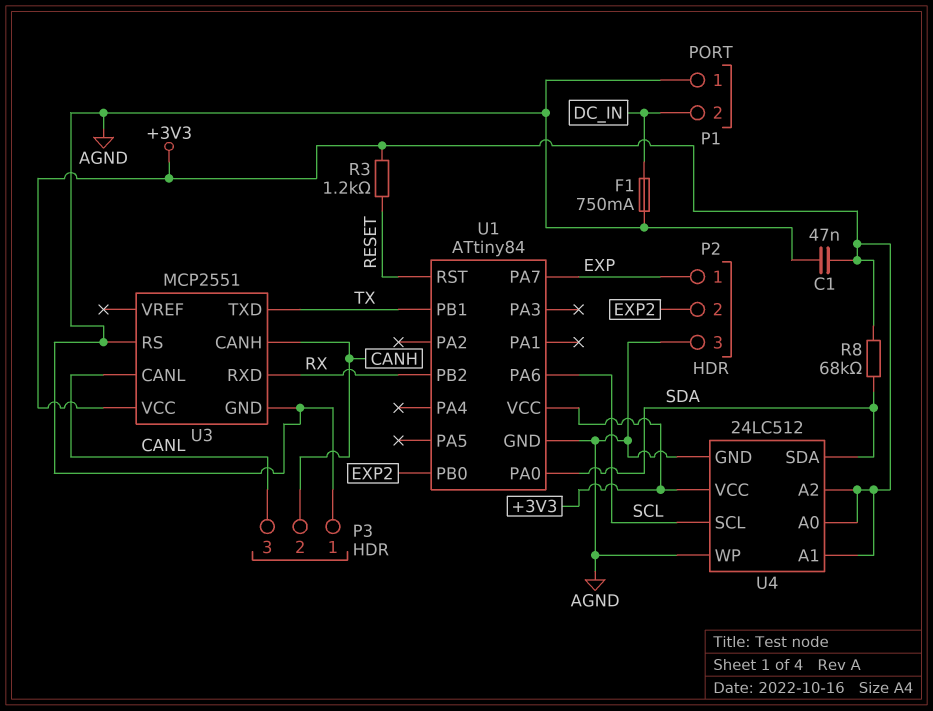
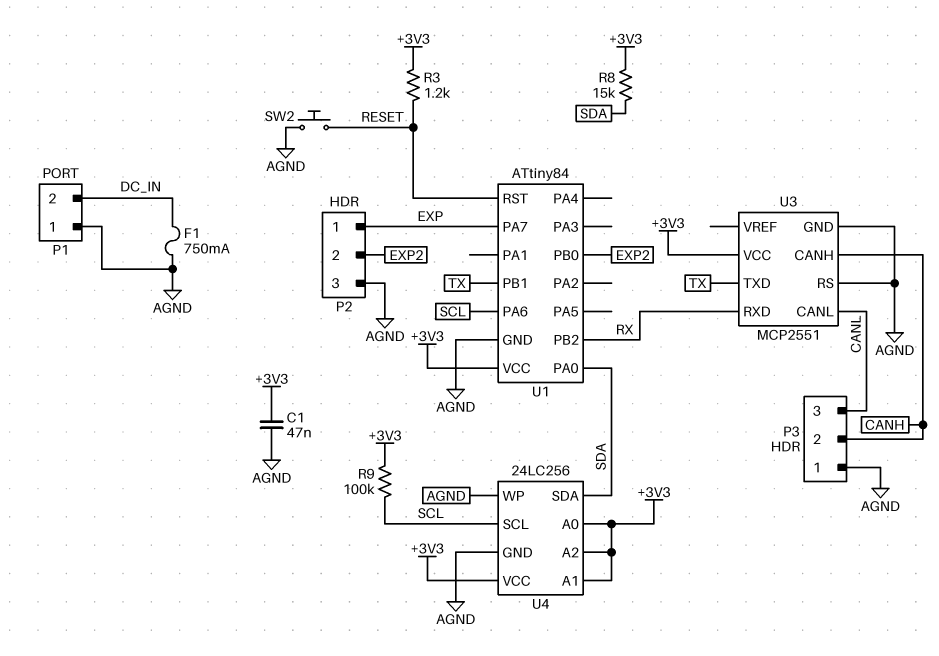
R8: 68k (+3V3, SDA) -> 15k (+3V3, SDA)
R9: none -> 100k (+3V3, SCL)
SW2: none -> button (AGND, RESET)
U4: 24LC512 -> 24LC256

